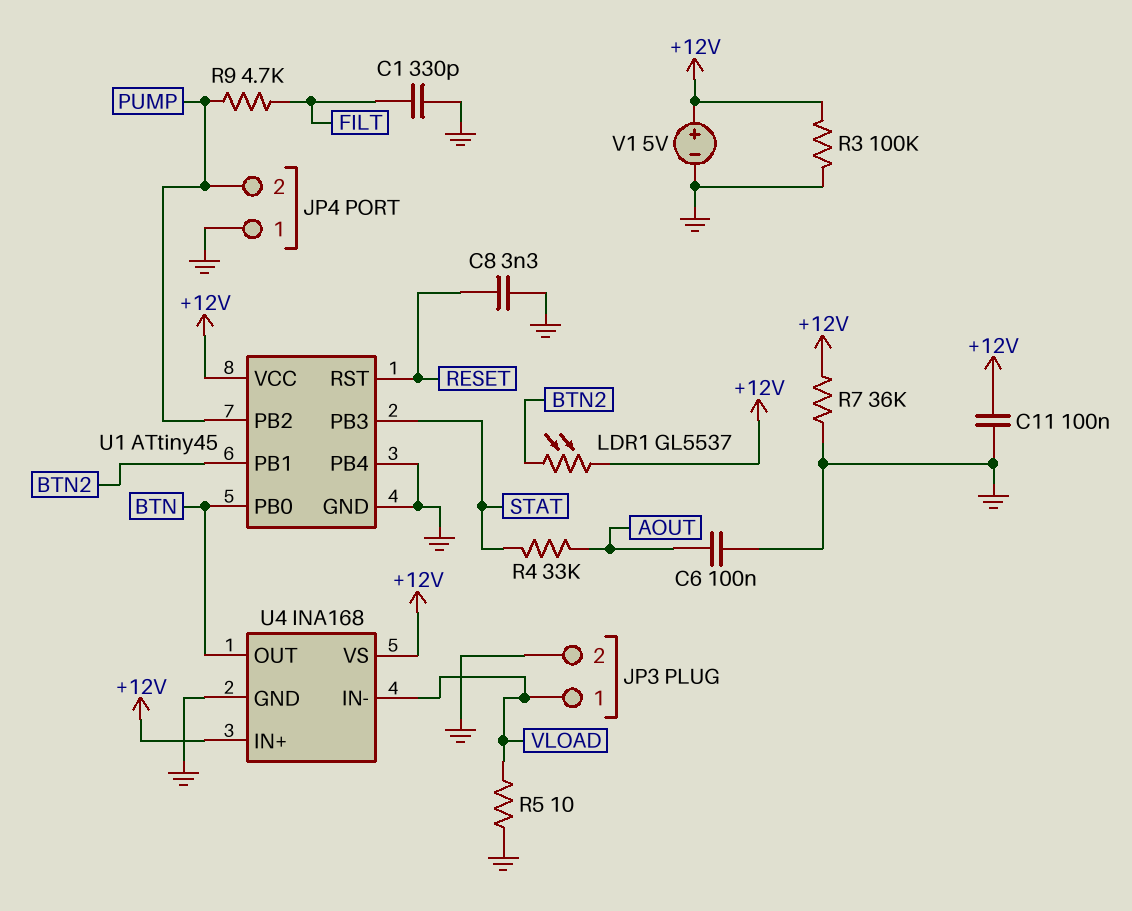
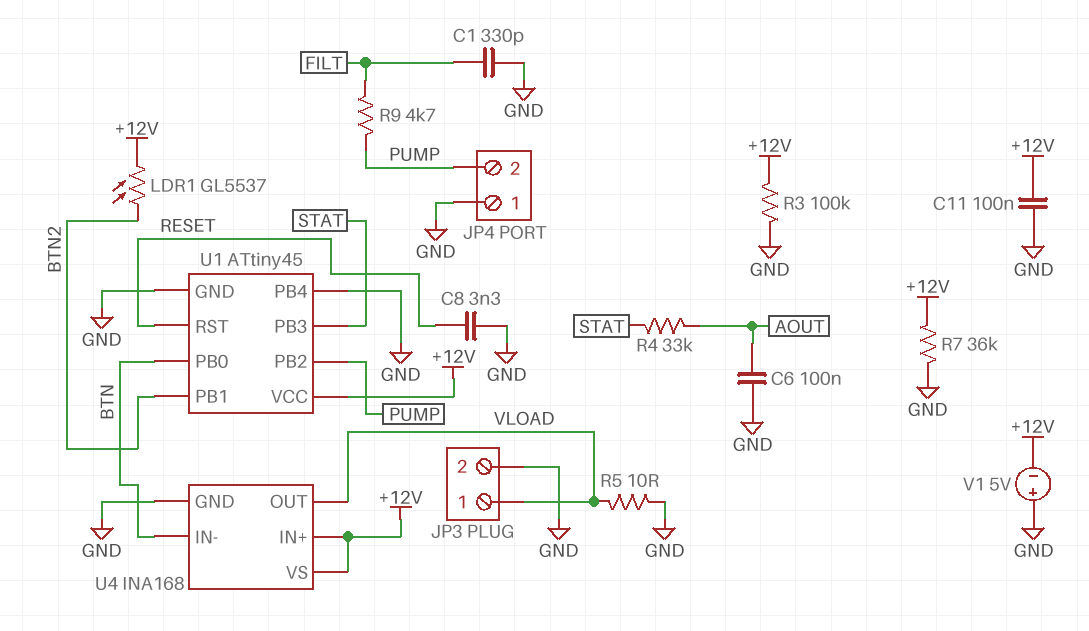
U4 pin IN-: VLOAD -> BTN
U4 pin OUT: BTN -> VLOAD
V1: 5V (plus +12V, minus GND) -> 5V (plus GND, minus +12V)

